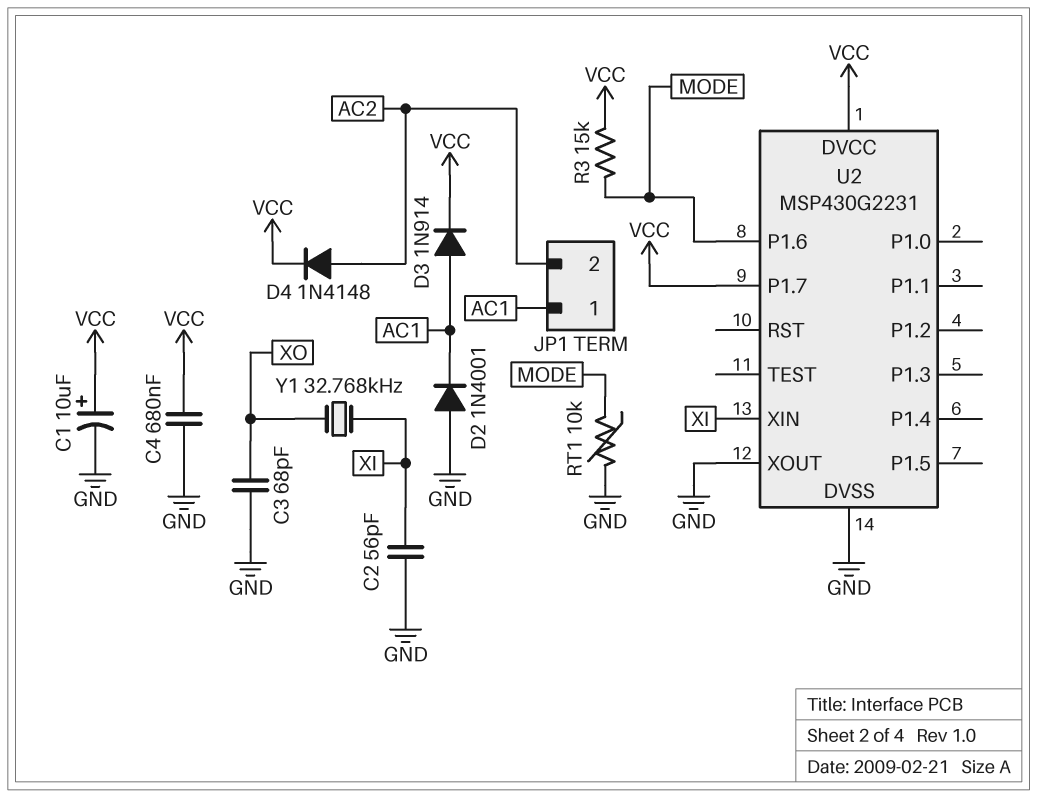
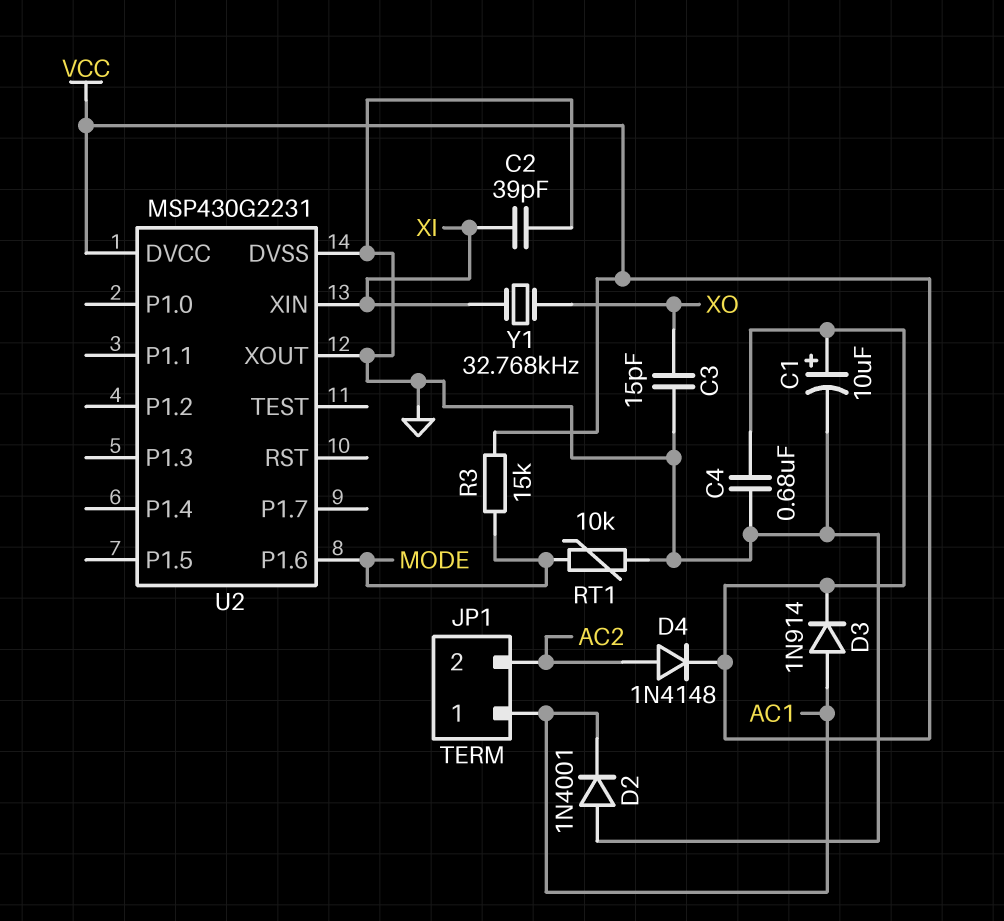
C2: 56pF (GND, XI) -> 39pF (GND, XI)
C3: 68pF (GND, XO) -> 15pF (GND, XO)
U2 pin P1.7: VCC -> none

